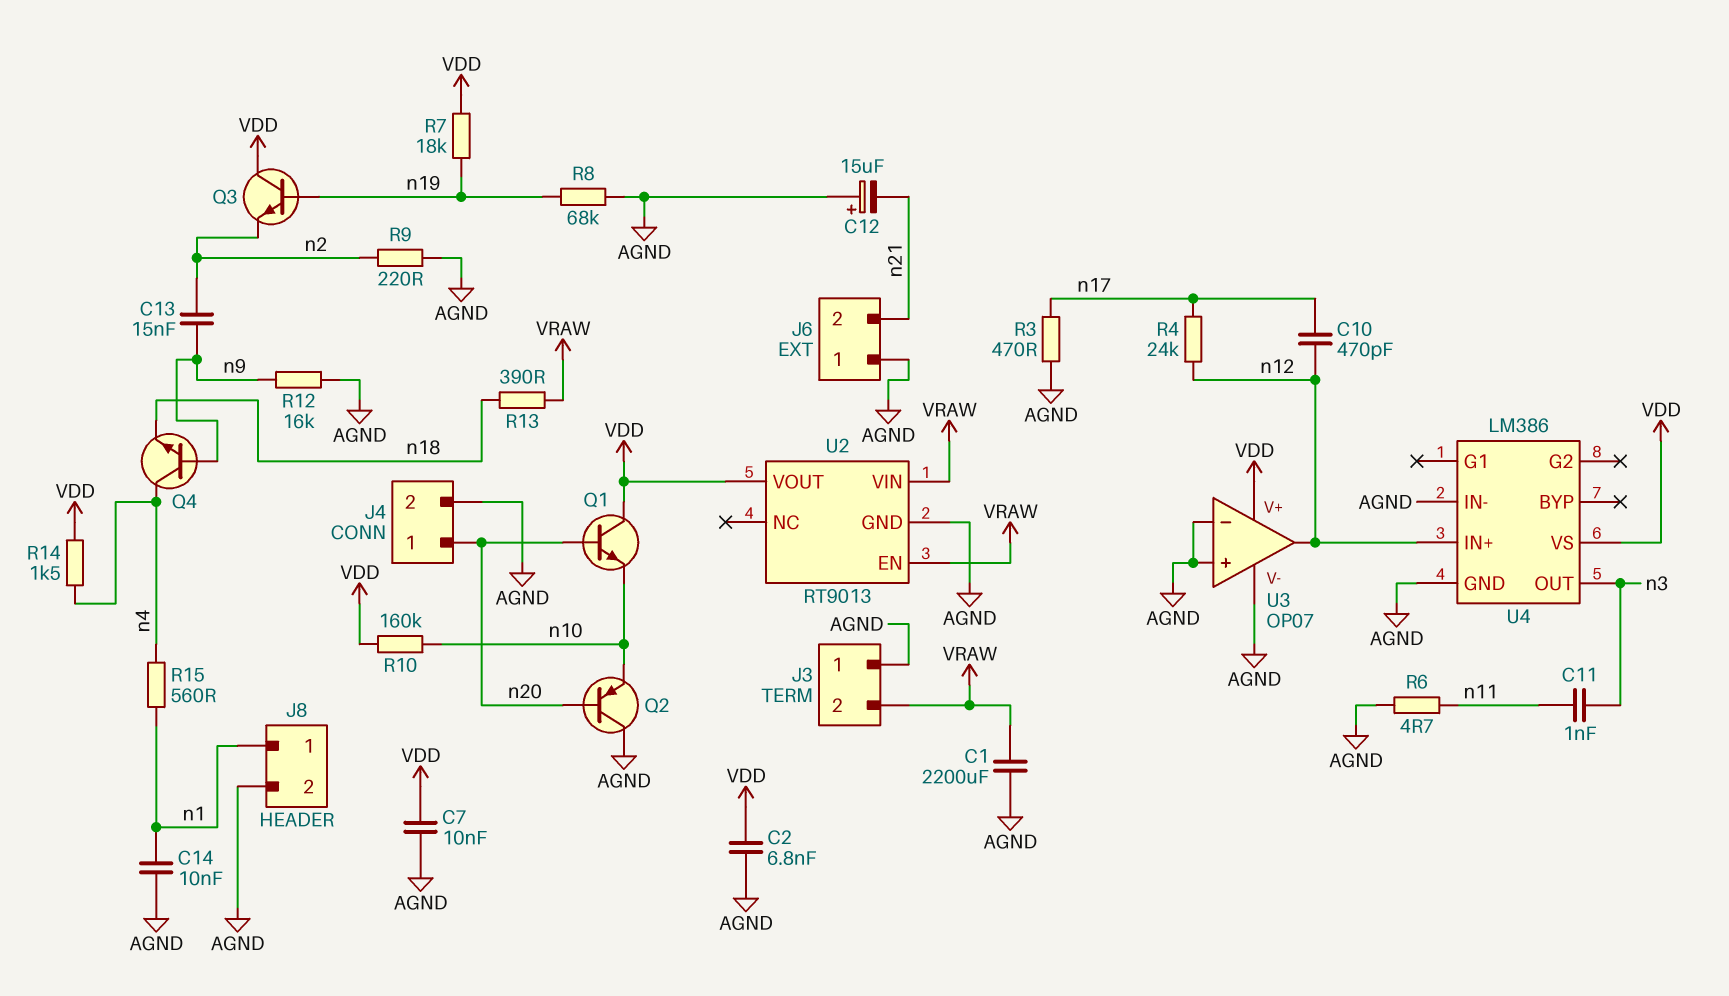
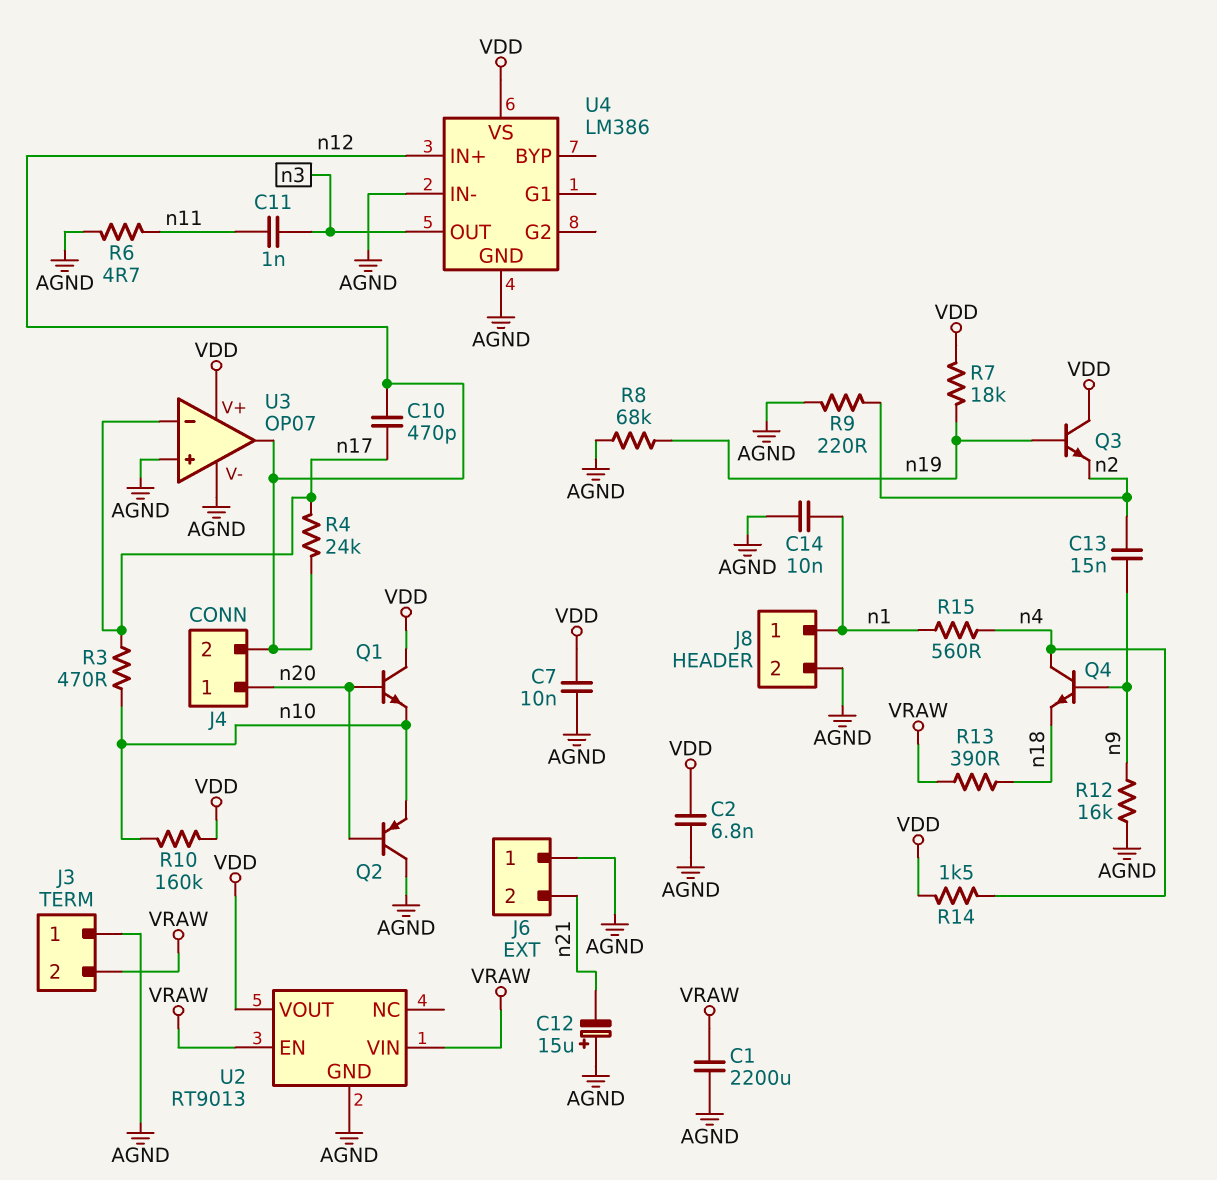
J4 pin 2: AGND -> n12
R3: 470 (AGND, n17) -> 470 (n10, n17)
U3 pin in-: AGND -> n17

